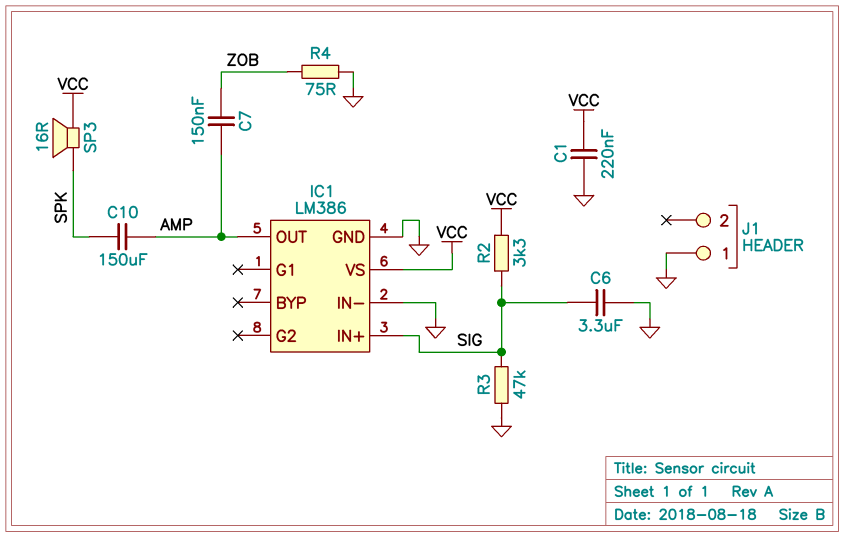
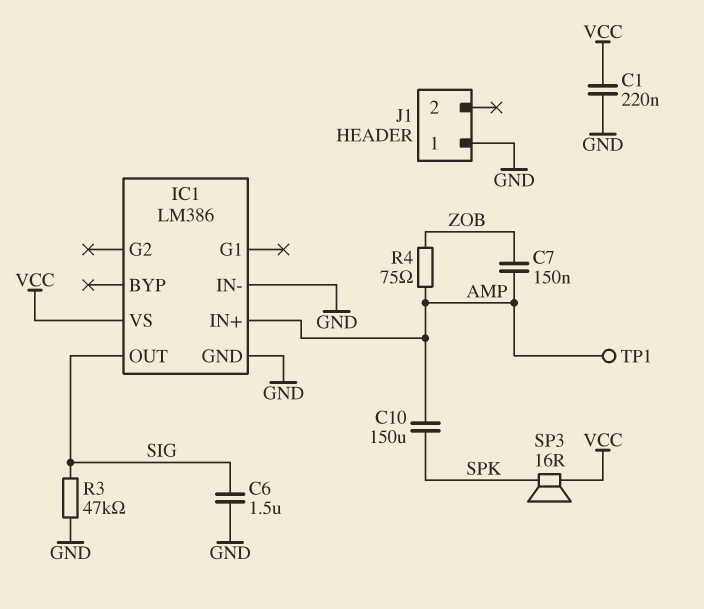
C6: 3.3uF (GND, SIG) -> 1.5uF (GND, SIG)
IC1 pin IN+: SIG -> AMP
IC1 pin OUT: AMP -> SIG
R2: 3.3k (SIG, VCC) -> none
R4: 75 (GND, ZOB) -> 75 (AMP, ZOB)
TP1: none -> test point (AMP)

